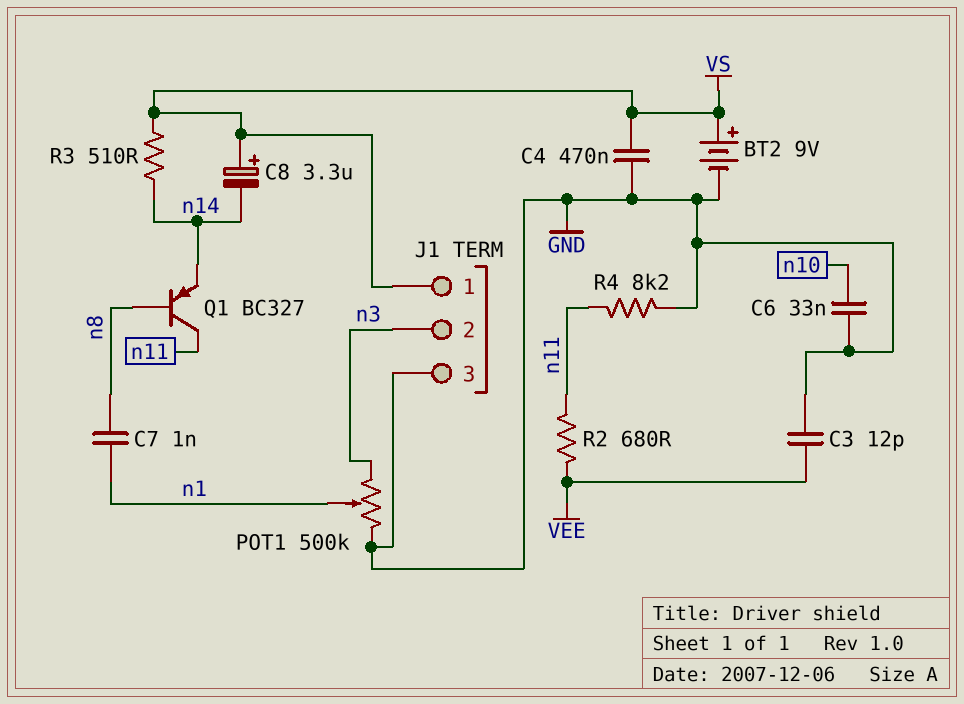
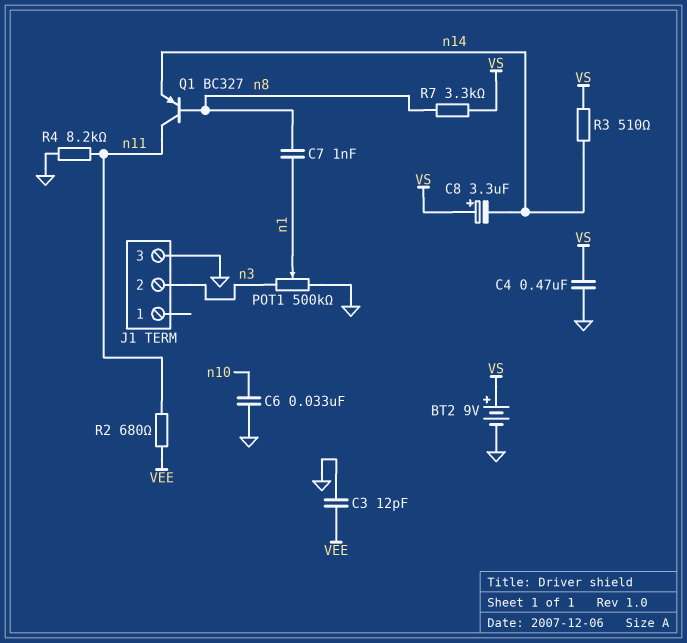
J1 pin 1: VS -> none
R7: none -> 3.3k (VS, n8)

